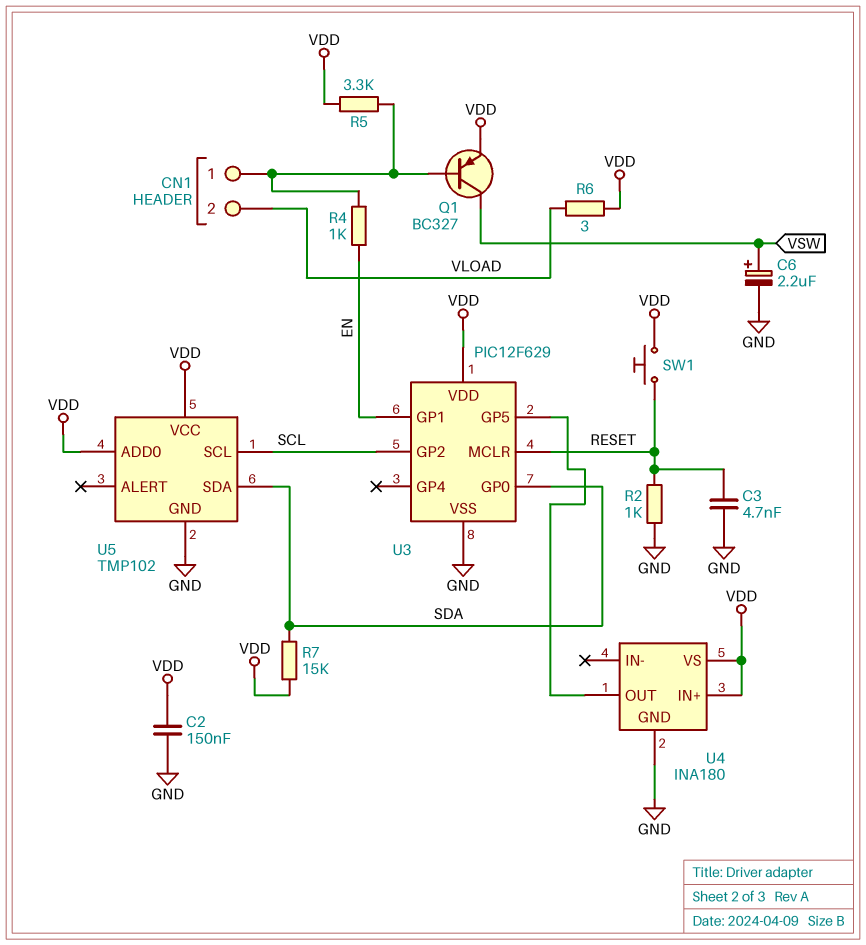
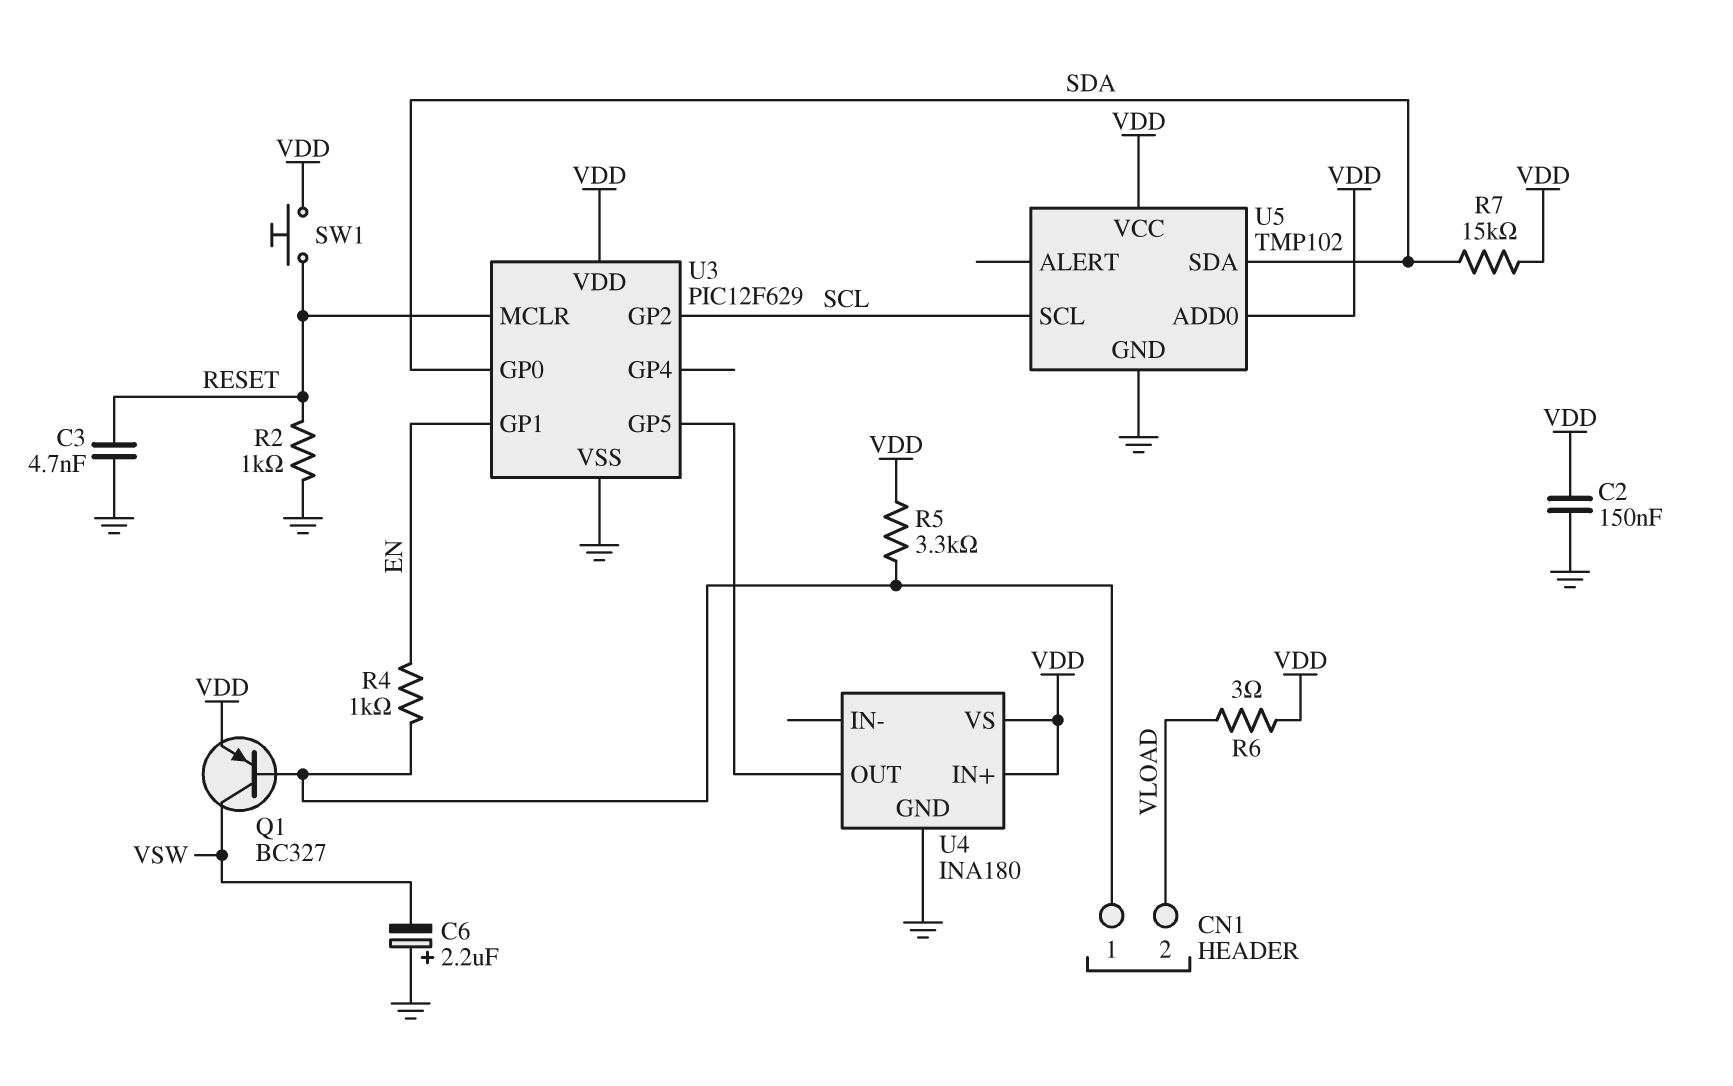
C6: 2.2uF (plus VSW, minus GND) -> 2.2uF (plus GND, minus VSW)

